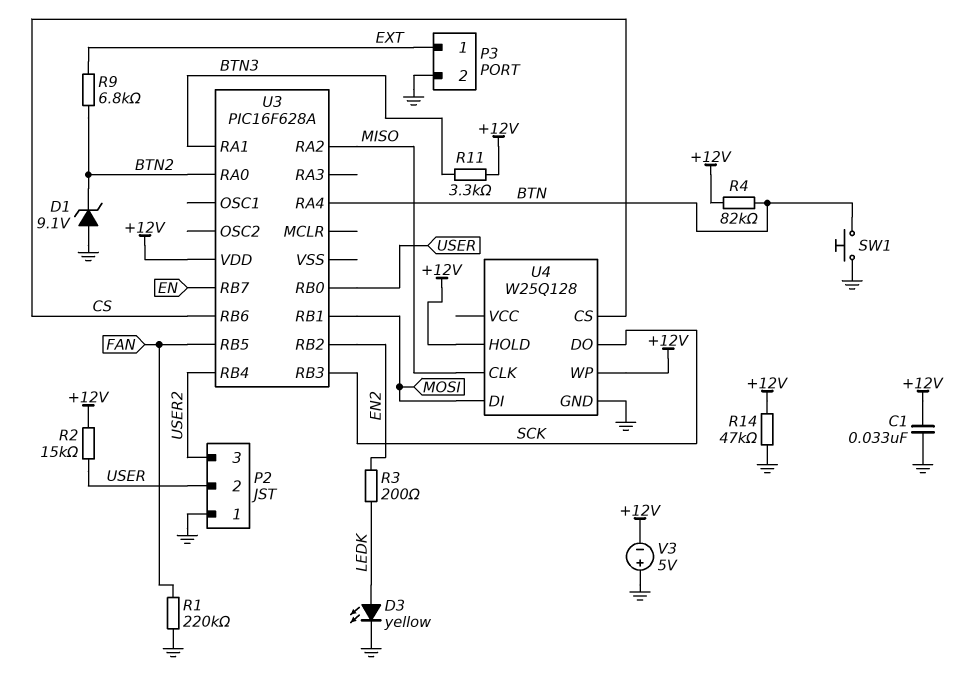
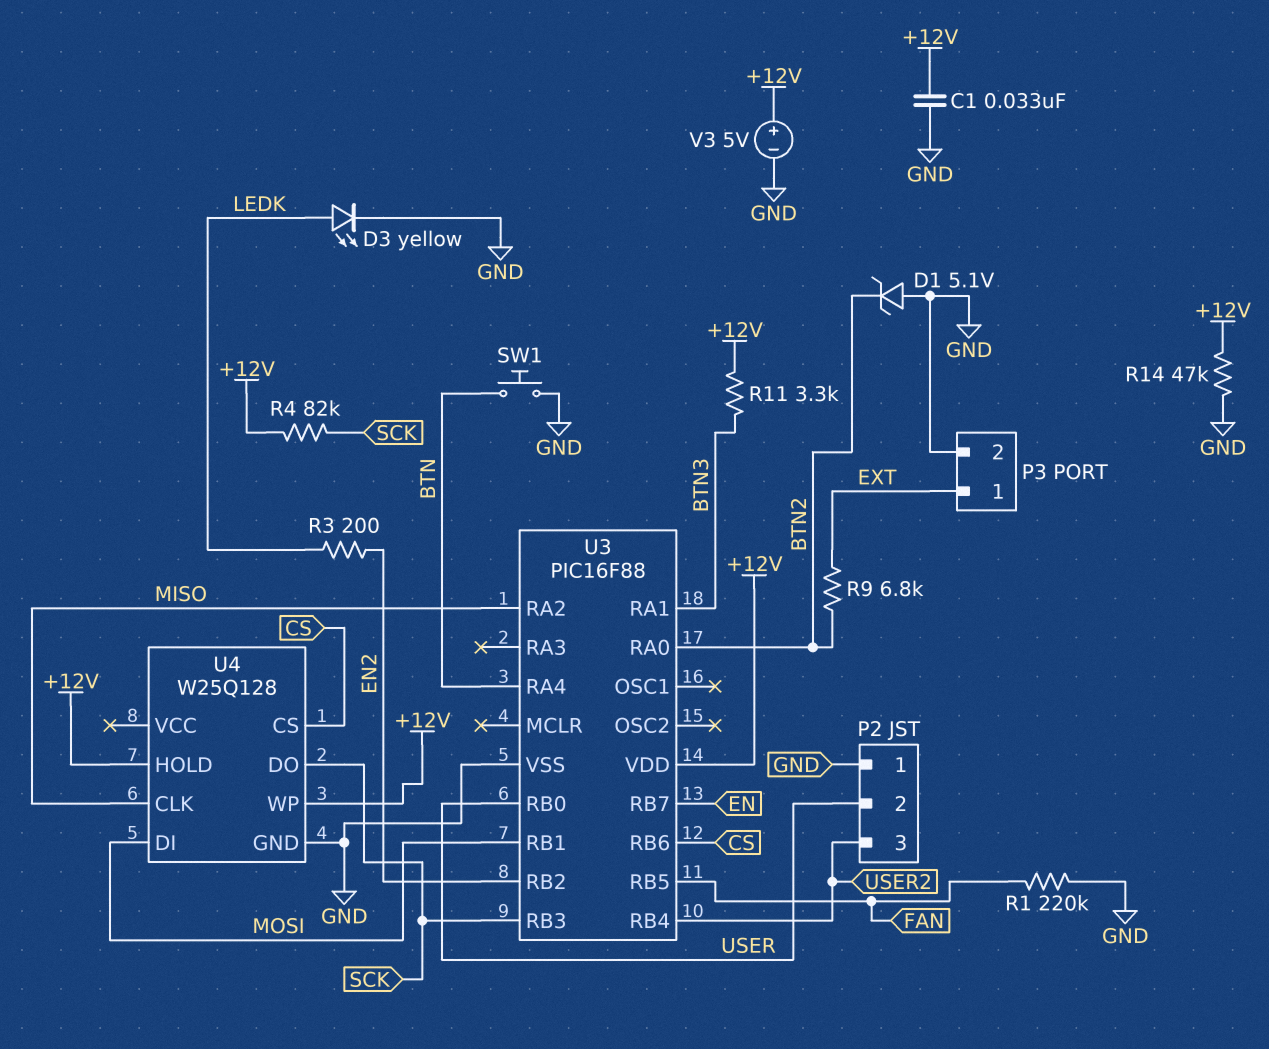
D1: zener 9.1V (A GND, K BTN2) -> zener 5.1V (A GND, K BTN2)
R2: 15k (+12V, USER) -> none
R4: 82k (+12V, BTN) -> 82k (+12V, SCK)
U3: PIC16F628A -> PIC16F88
U3 pin VSS: none -> GND
V3: 5V (plus GND, minus +12V) -> 5V (plus +12V, minus GND)

